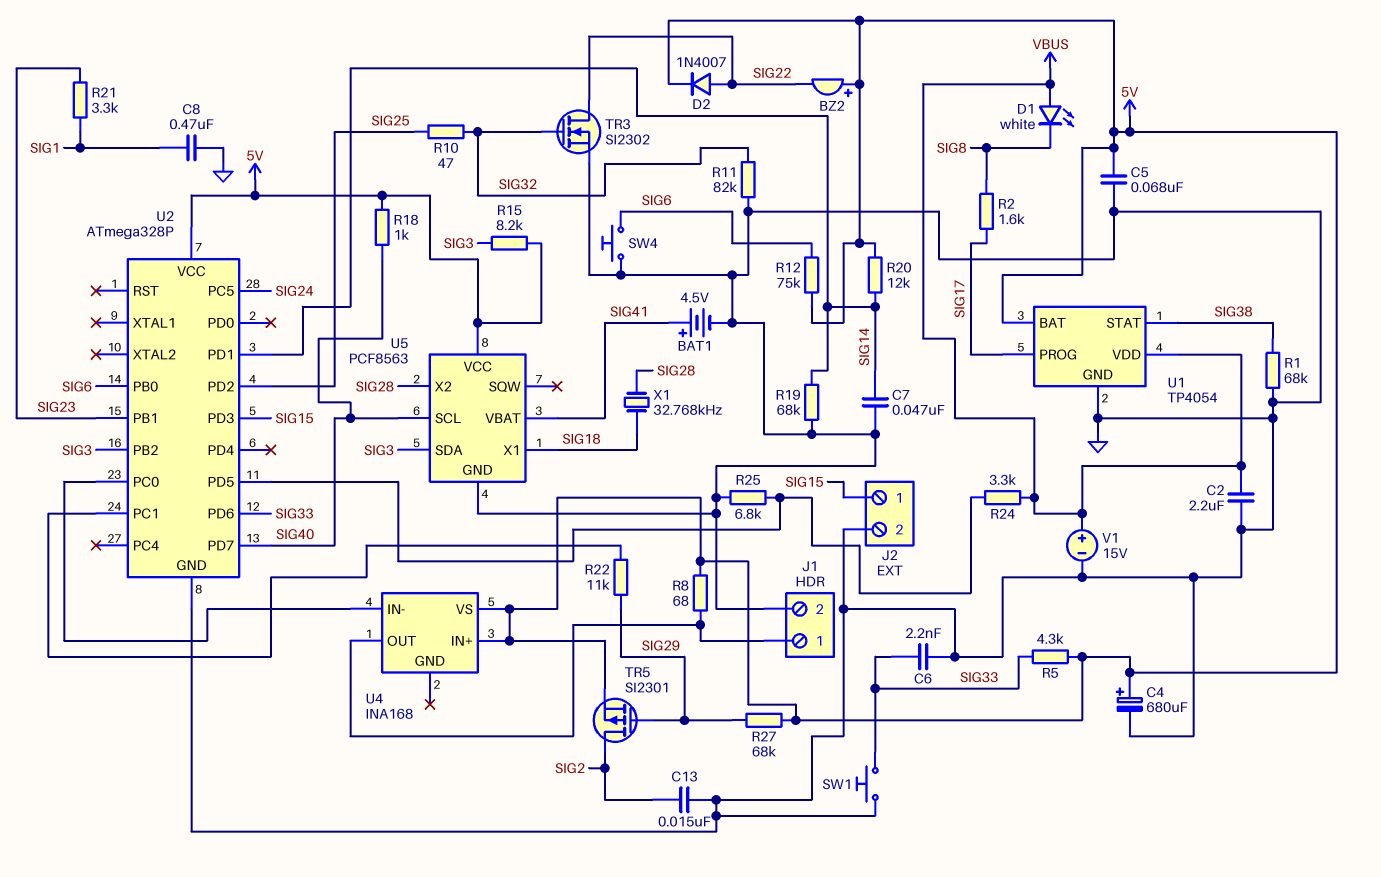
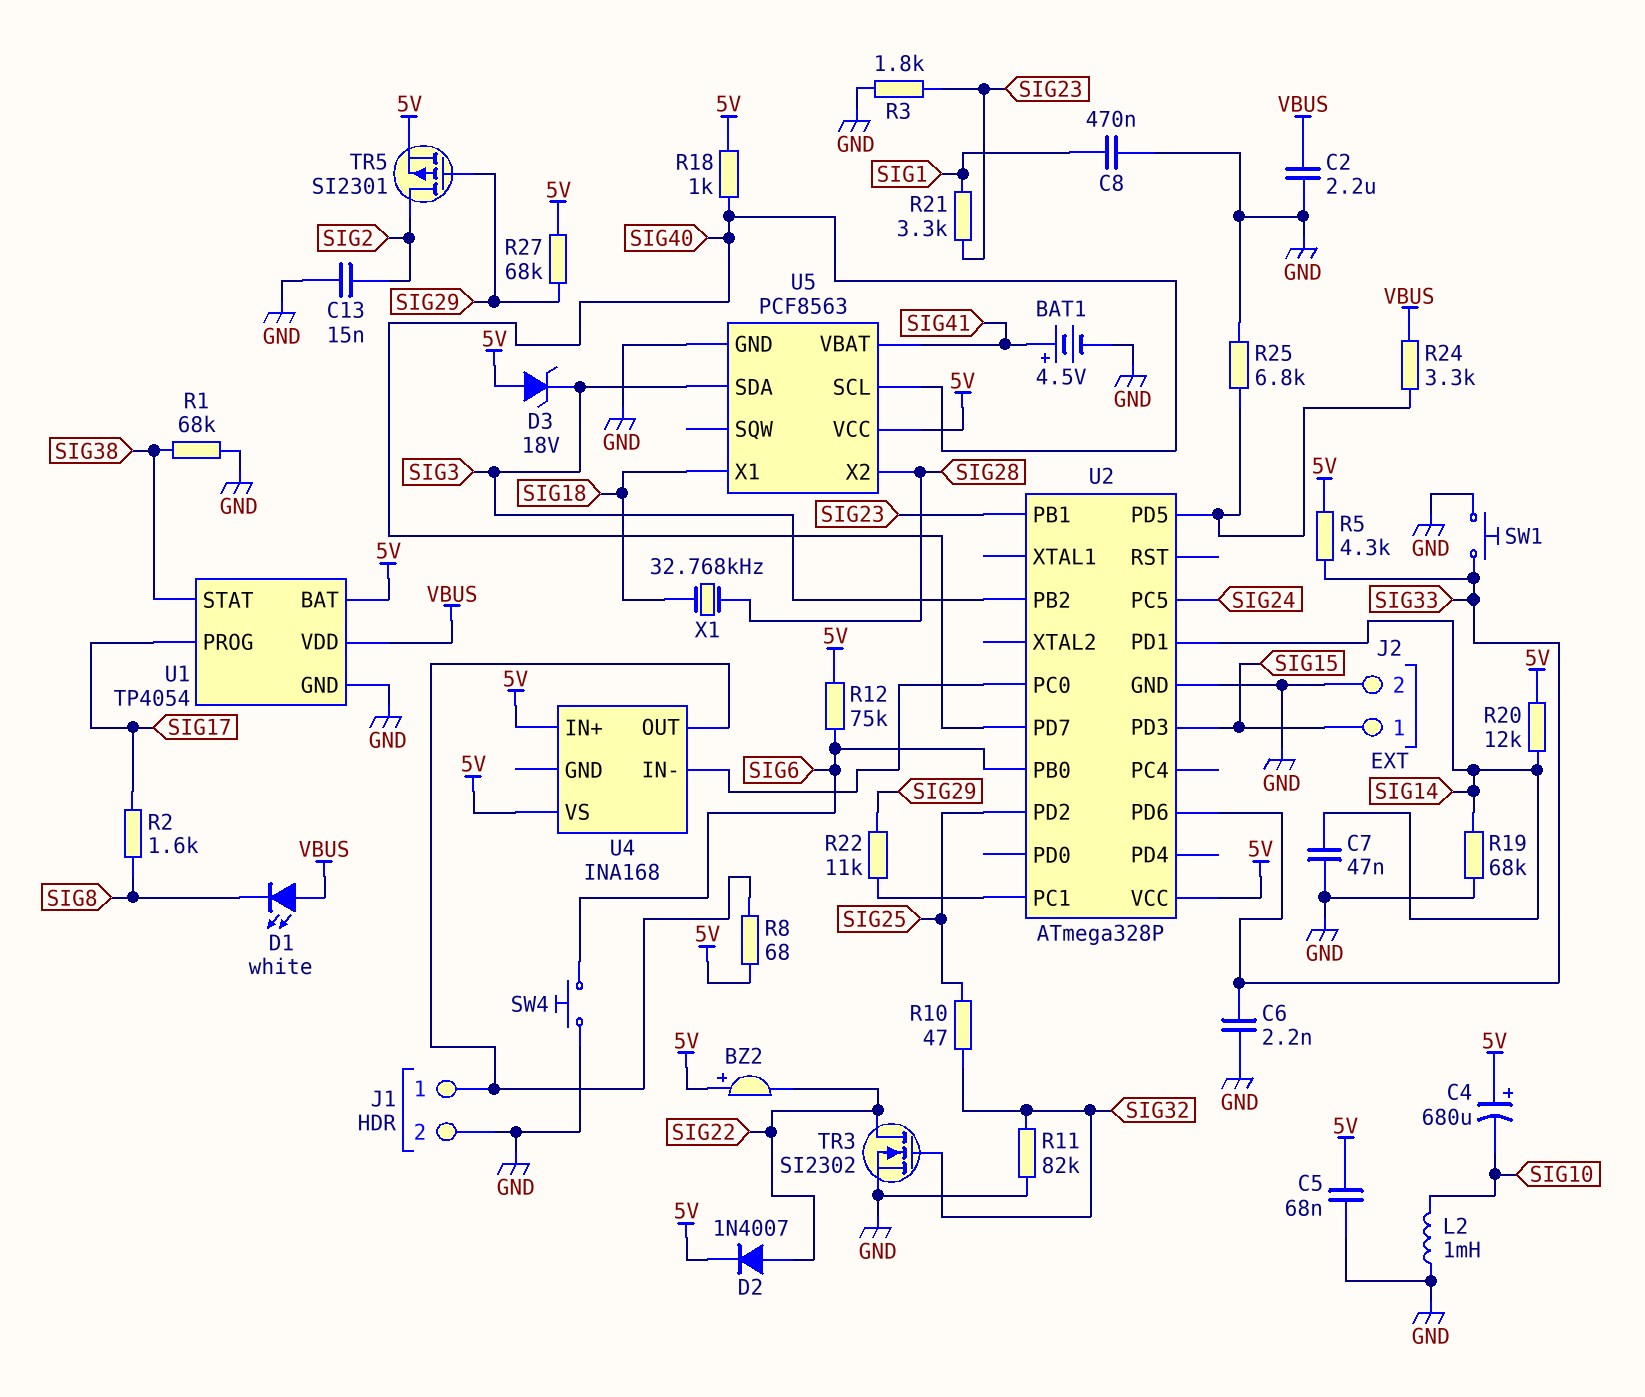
C4: 680uF (plus 5V, minus GND) -> 680uF (plus 5V, minus SIG10)
D3: none -> zener 18V (A 5V, K SIG3)
L2: none -> 1mH (GND, SIG10)
R3: none -> 1.8k (GND, SIG23)
R15: 8.2k (5V, SIG3) -> none
V1: 15V (plus VBUS, minus GND) -> none

